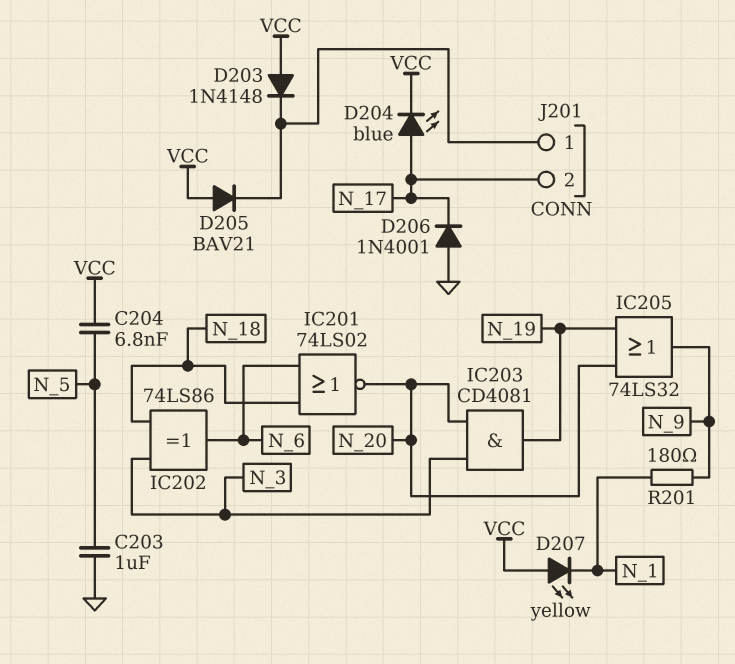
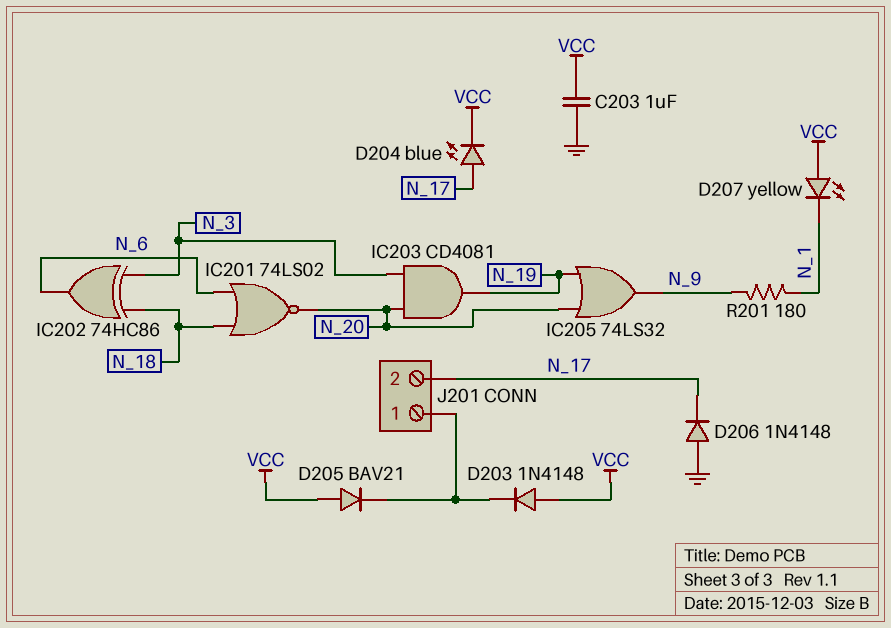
C203: 1uF (GND, N_5) -> 1uF (GND, VCC)
C204: 6.8nF (N_5, VCC) -> none
D206: diode 1N4001 (A GND, K N_17) -> diode 1N4148 (A GND, K N_17)
IC202: XOR 74LS86 (in N_3, in N_18, out N_6) -> XOR 74HC86 (in N_3, in N_18, out N_6)

